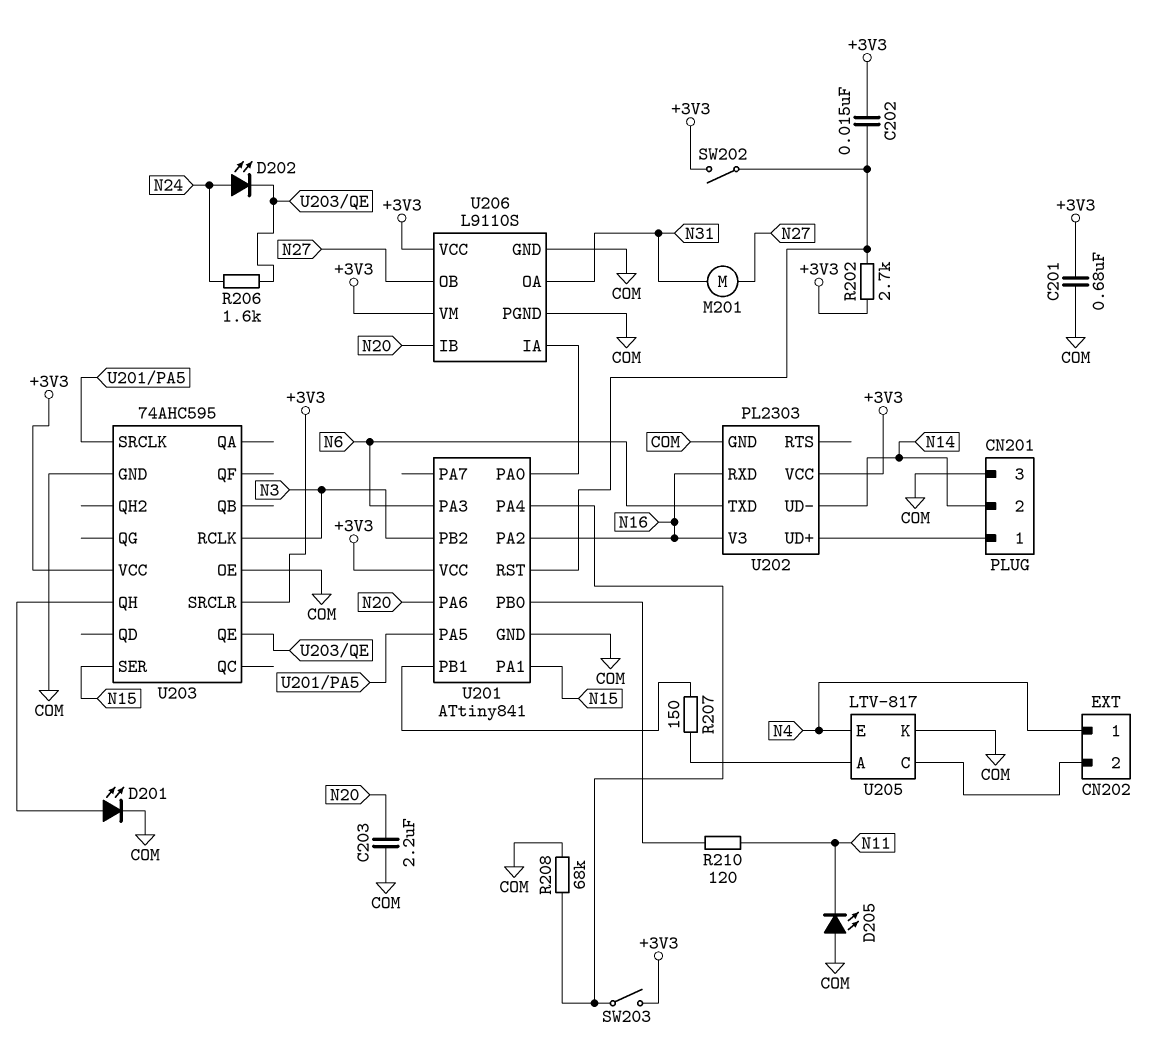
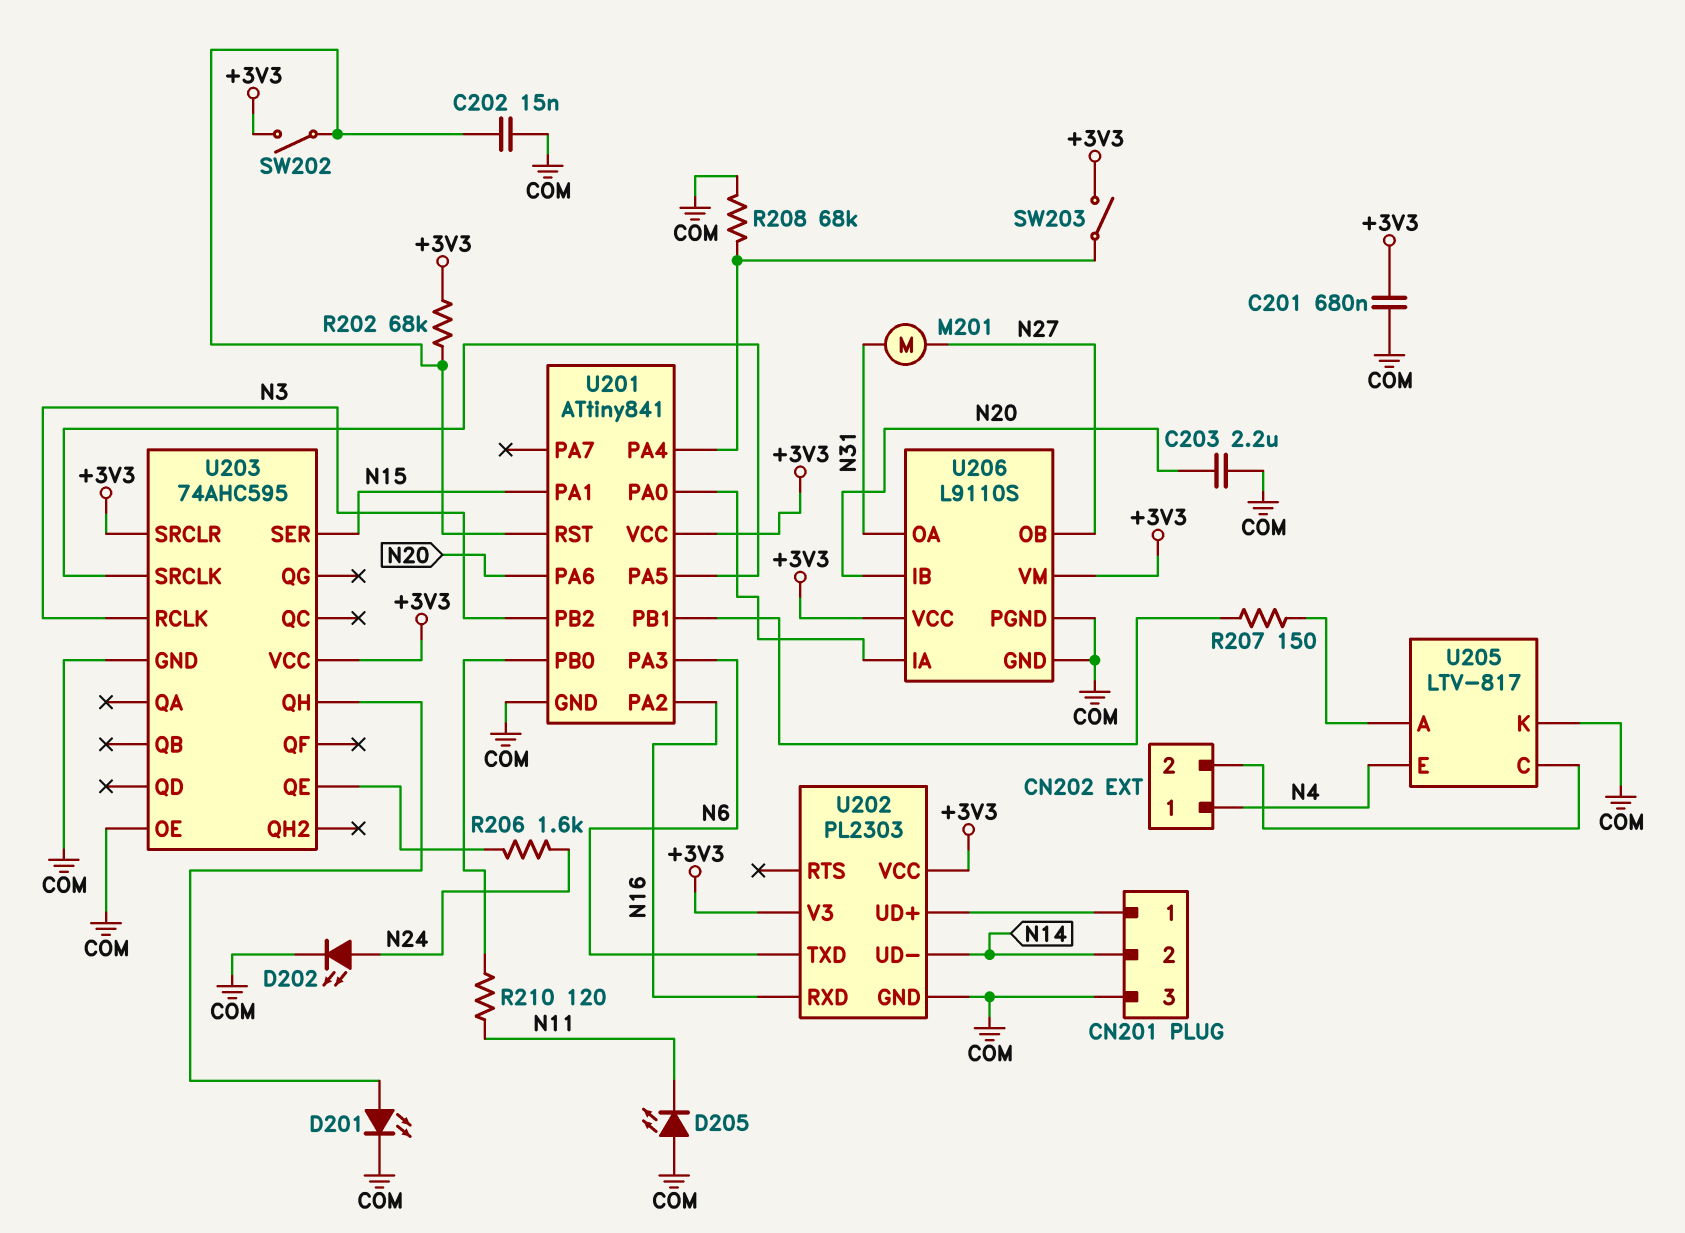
C202: 15nF (+3V3, U201/RST) -> 15nF (COM, U201/RST)
D202: LED (A N24, K U203/QE) -> LED (A N24, K COM)
R202: 2.7k (+3V3, U201/RST) -> 68k (+3V3, U201/RST)
U202 pin V3: N16 -> +3V3

